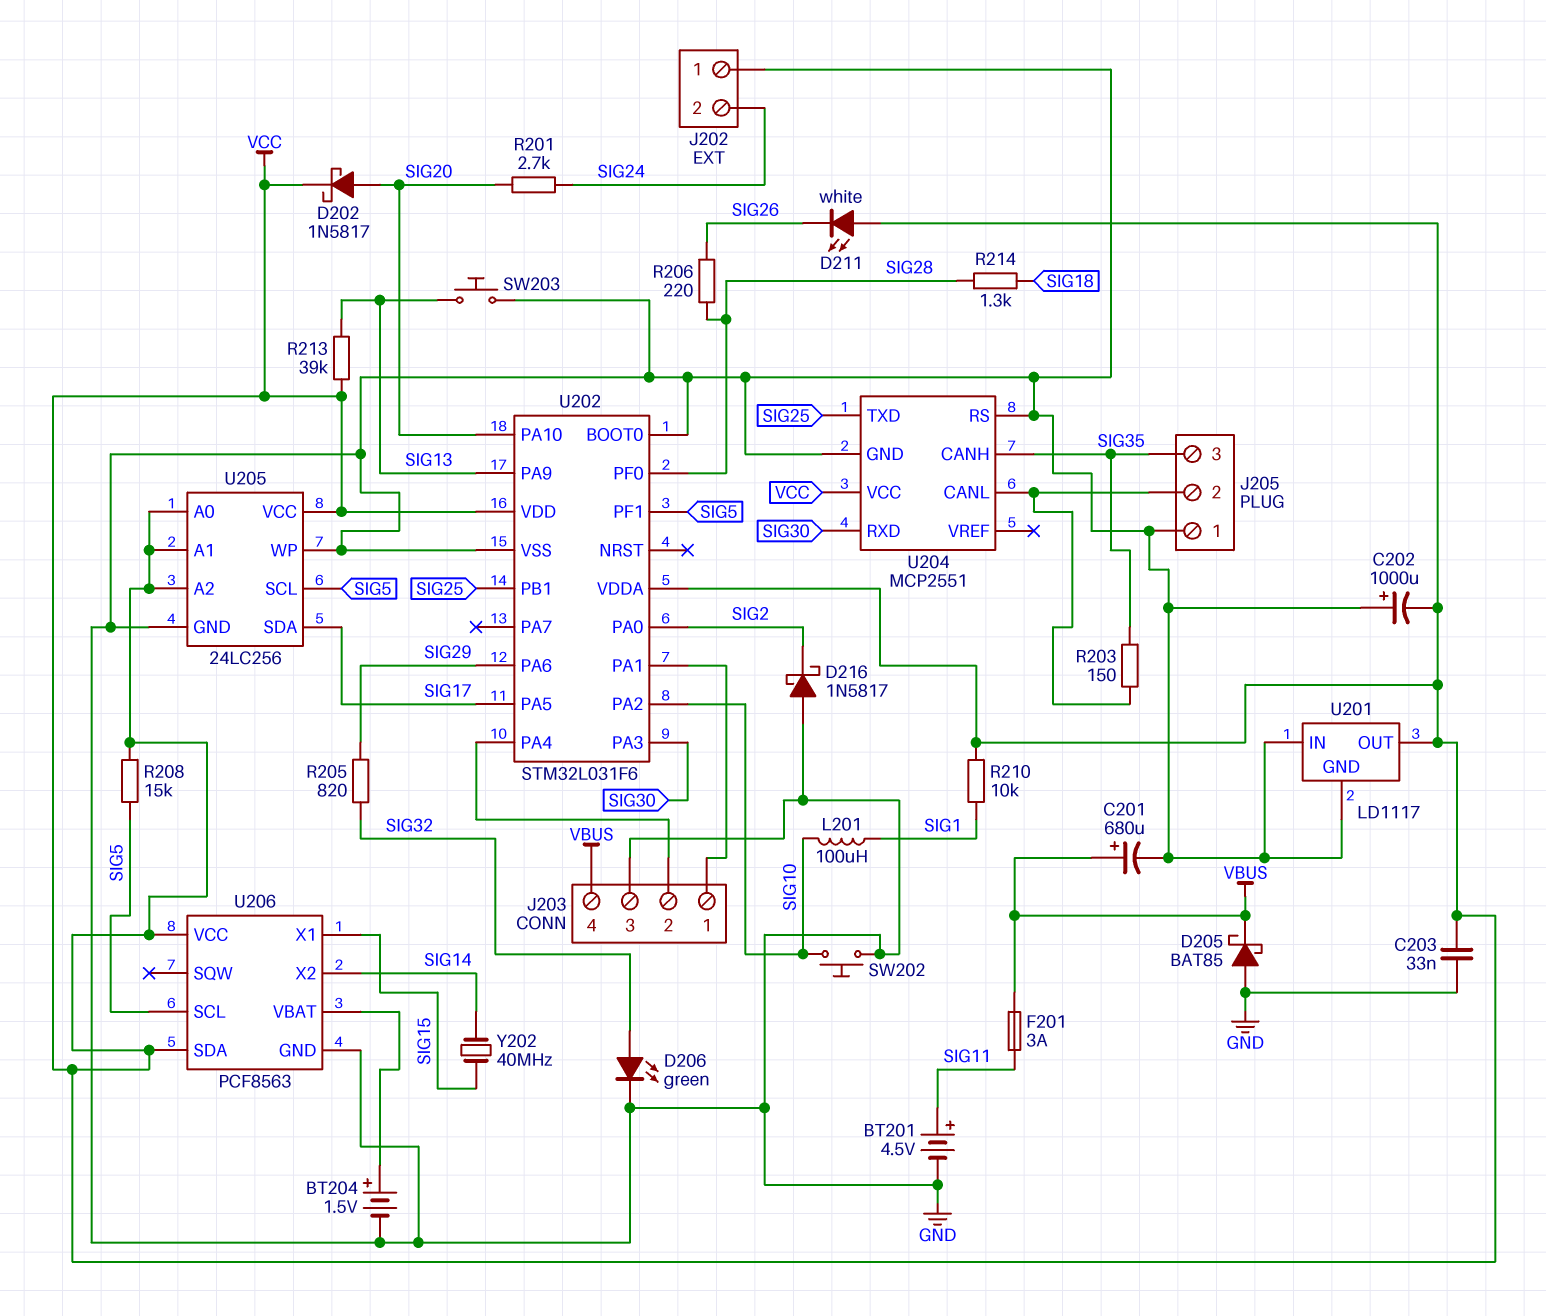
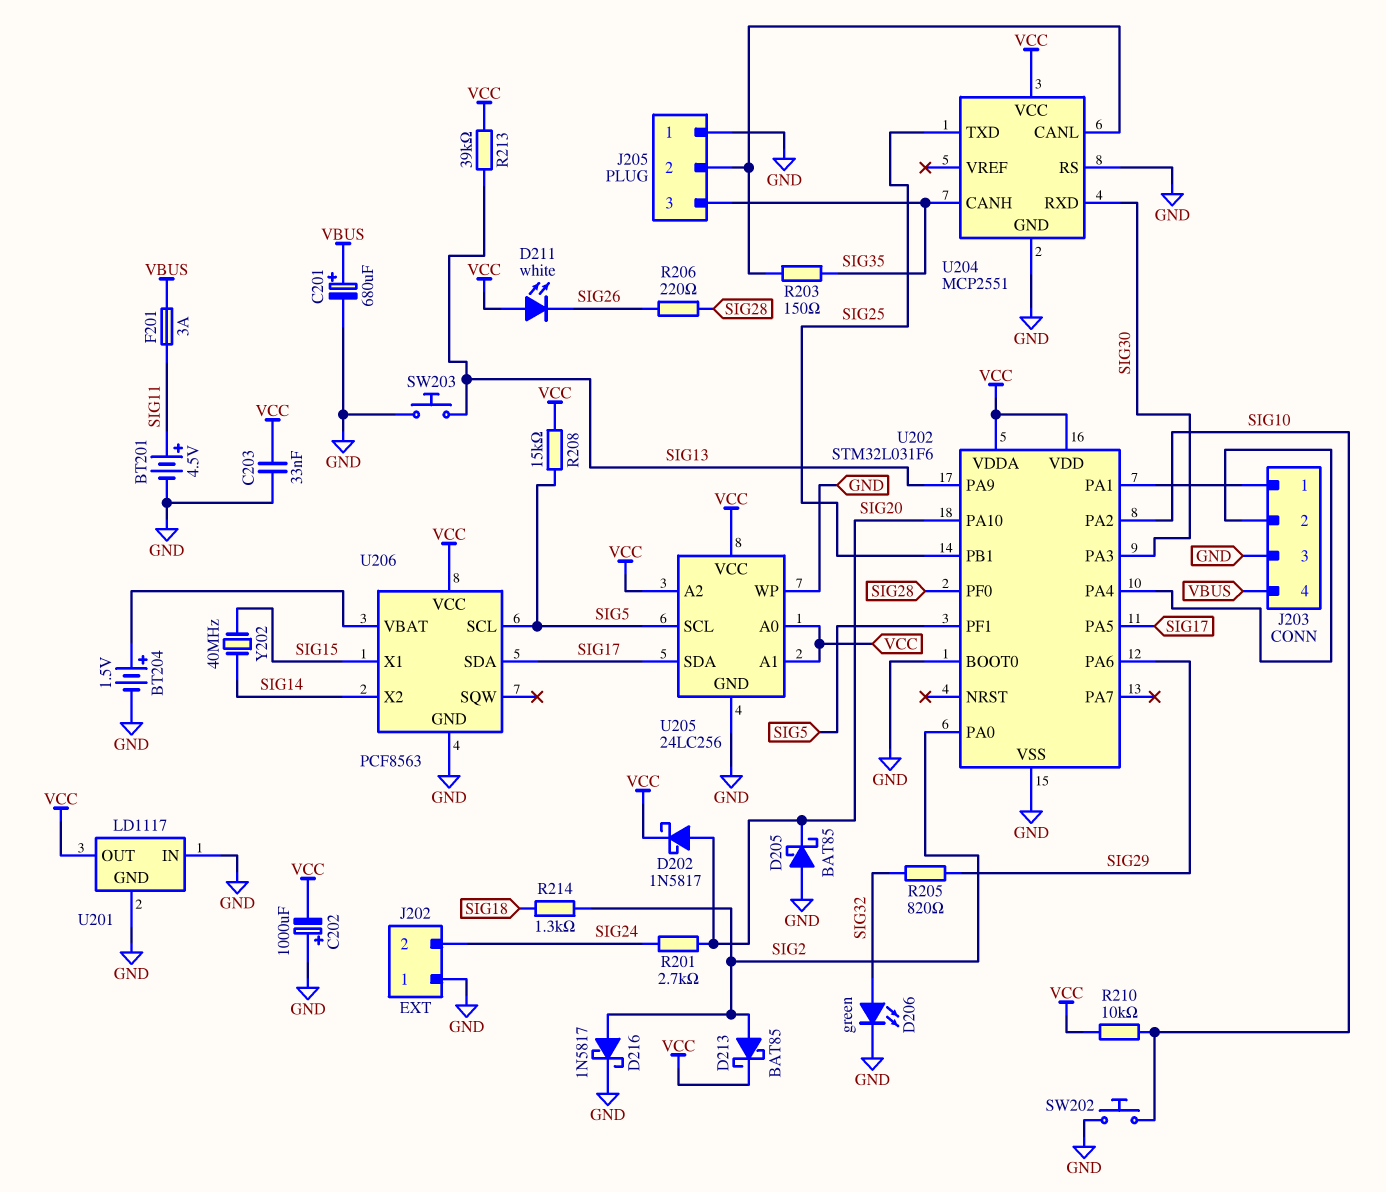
D205: schottky BAT85 (A GND, K VBUS) -> schottky BAT85 (A GND, K SIG20)
D213: none -> schottky BAT85 (A SIG2, K VCC)
D216: schottky 1N5817 (A GND, K SIG2) -> schottky 1N5817 (A SIG2, K GND)
L201: 100uH (SIG1, SIG10) -> none
R210: 10k (SIG1, VCC) -> 10k (SIG10, VCC)
R214: 1.3k (SIG18, SIG28) -> 1.3k (SIG2, SIG18)
U206 pin SDA: VCC -> SIG17

